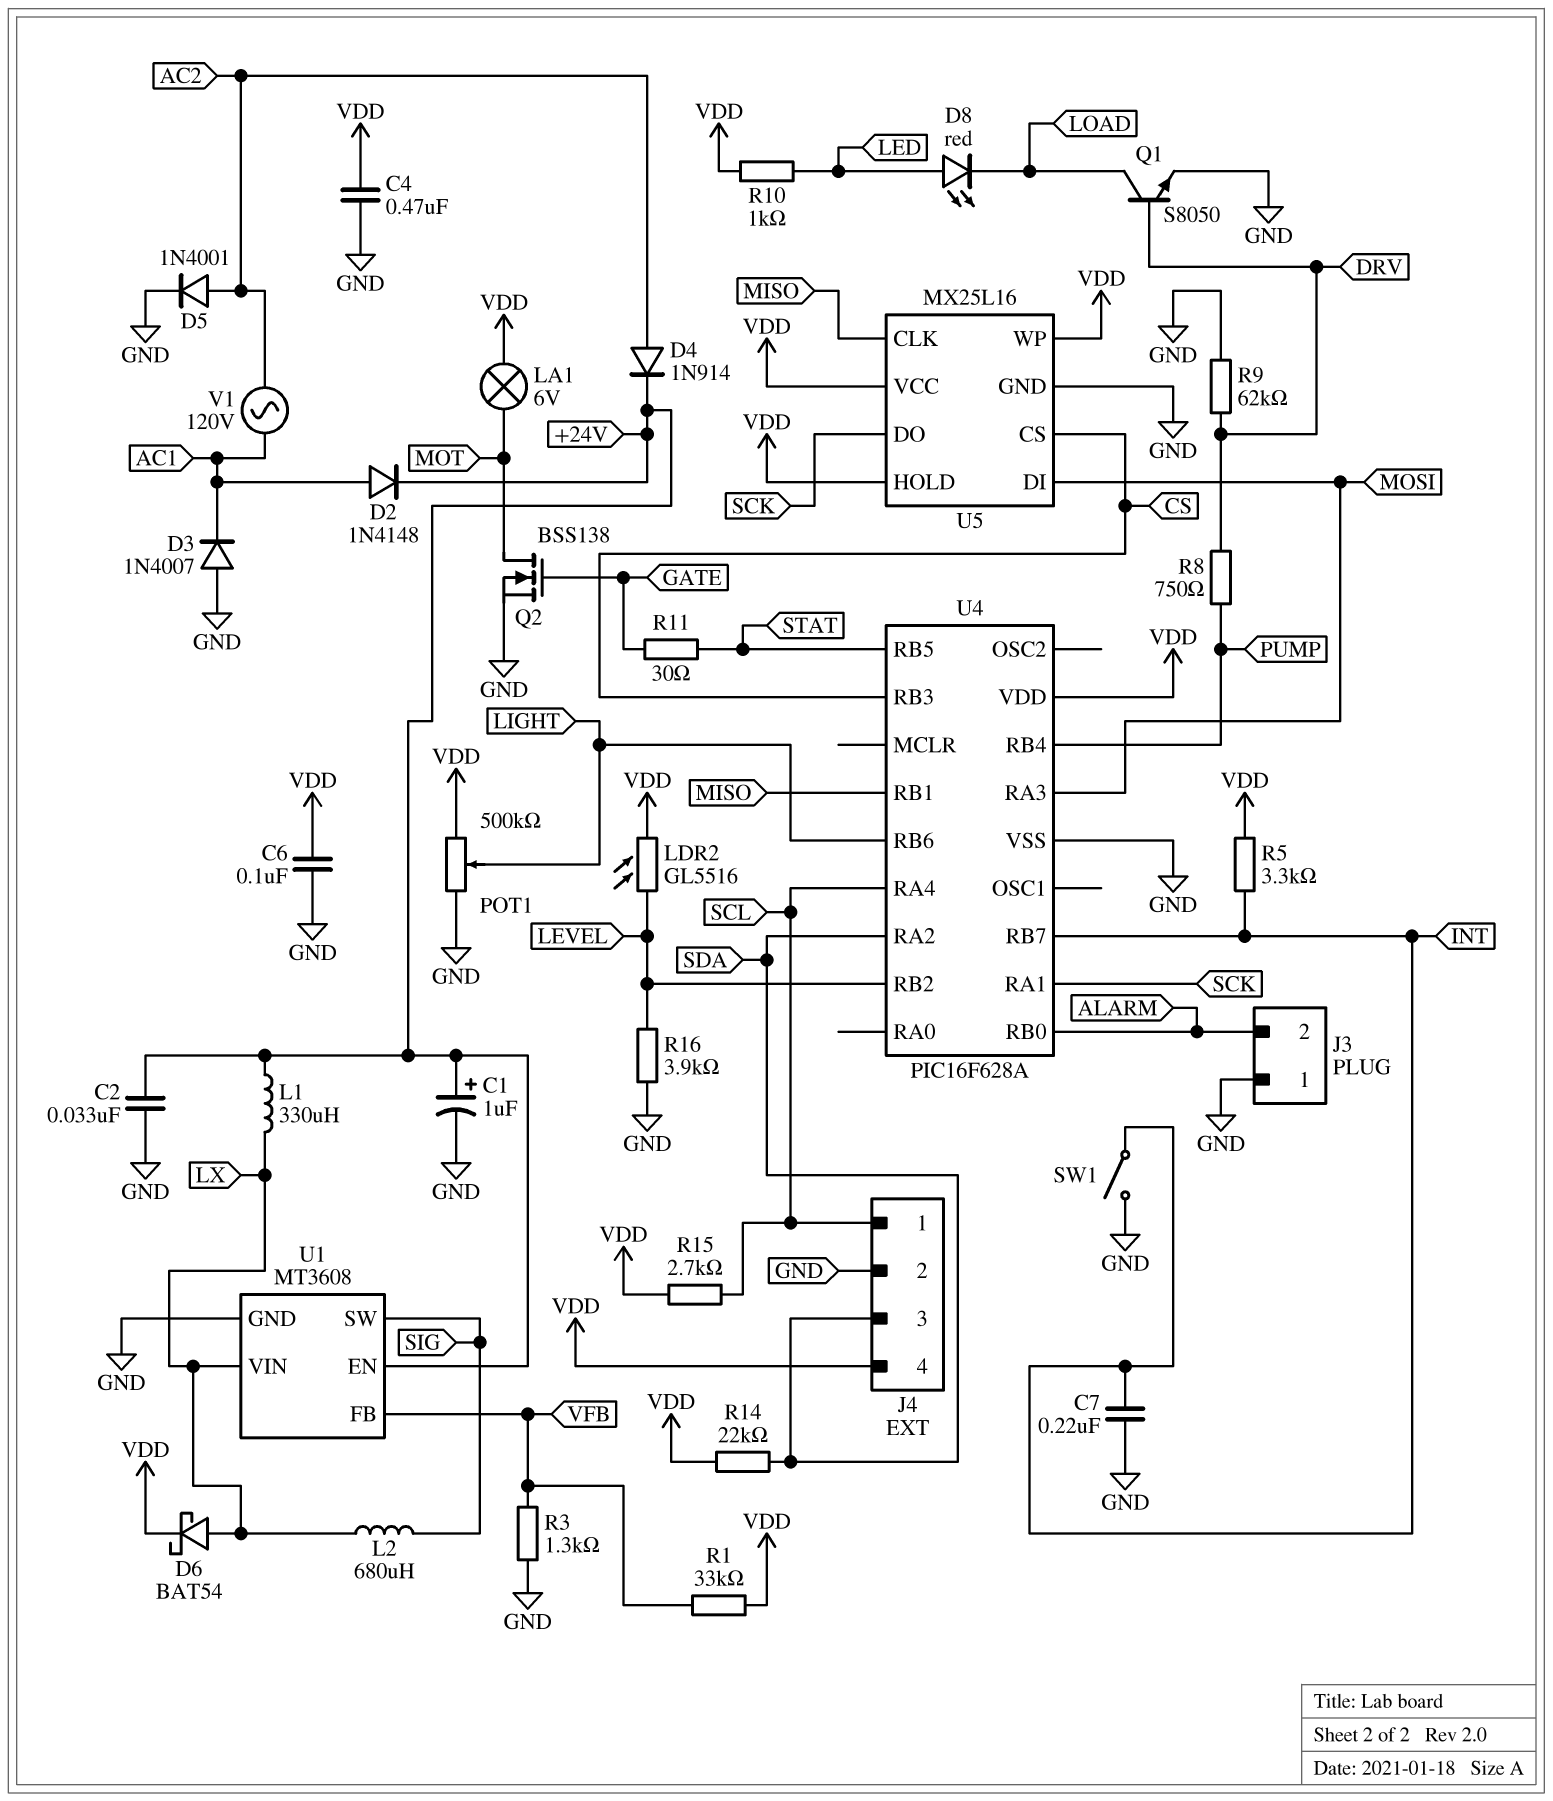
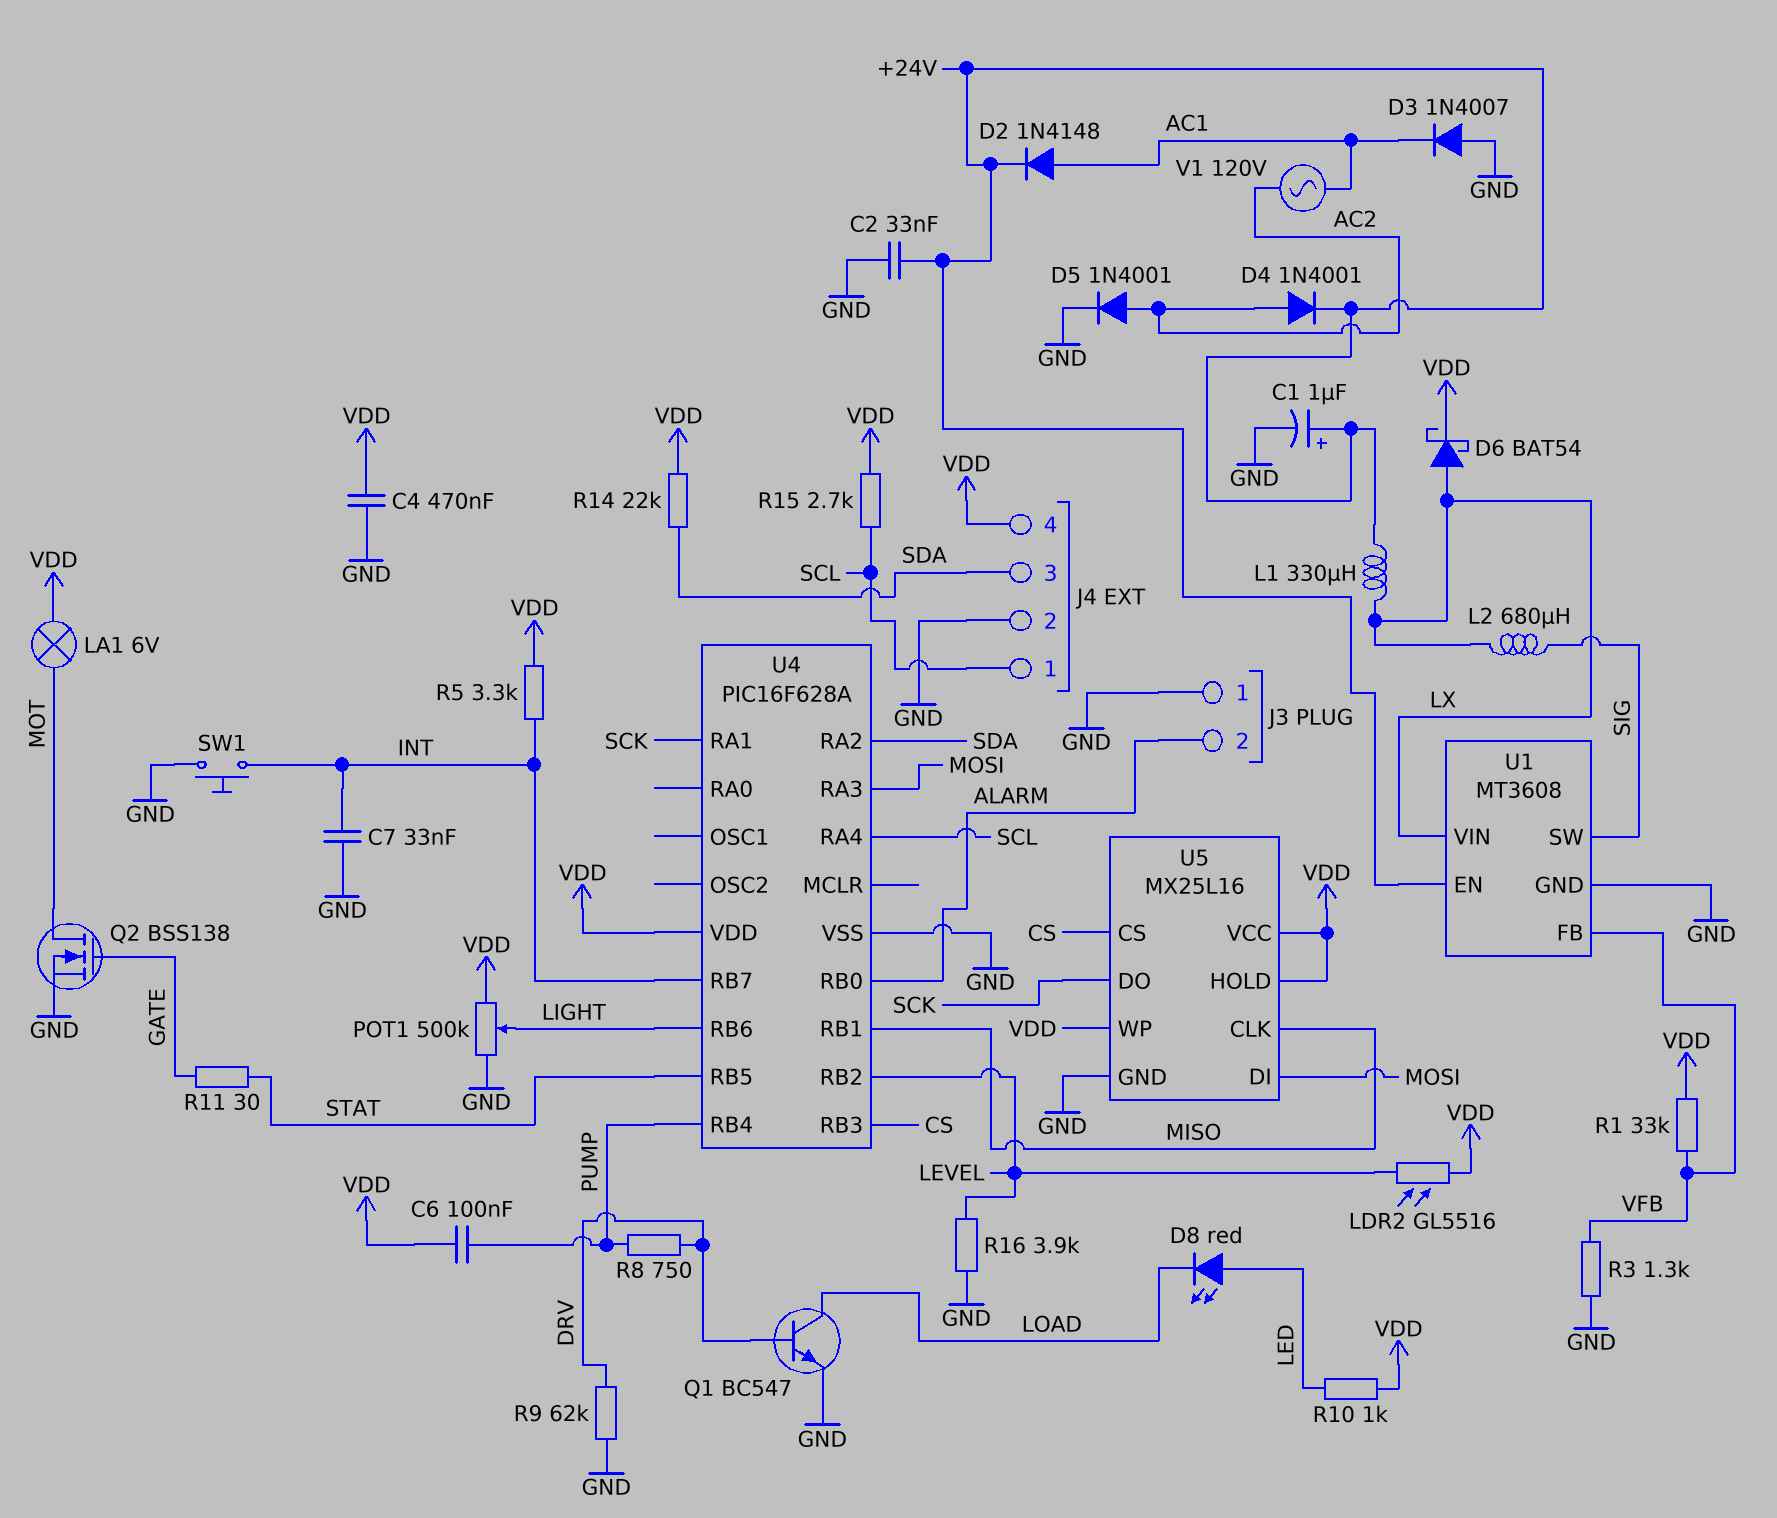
C6: 100nF (GND, VDD) -> 100nF (PUMP, VDD)
C7: 220nF (GND, INT) -> 33nF (GND, INT)
D4: diode 1N914 (A AC2, K +24V) -> diode 1N4001 (A AC2, K +24V)
Q1: NPN S8050 (B DRV, C LOAD, E GND) -> NPN BC547 (B DRV, C LOAD, E GND)
SW1: switch (GND, INT) -> button (GND, INT)

